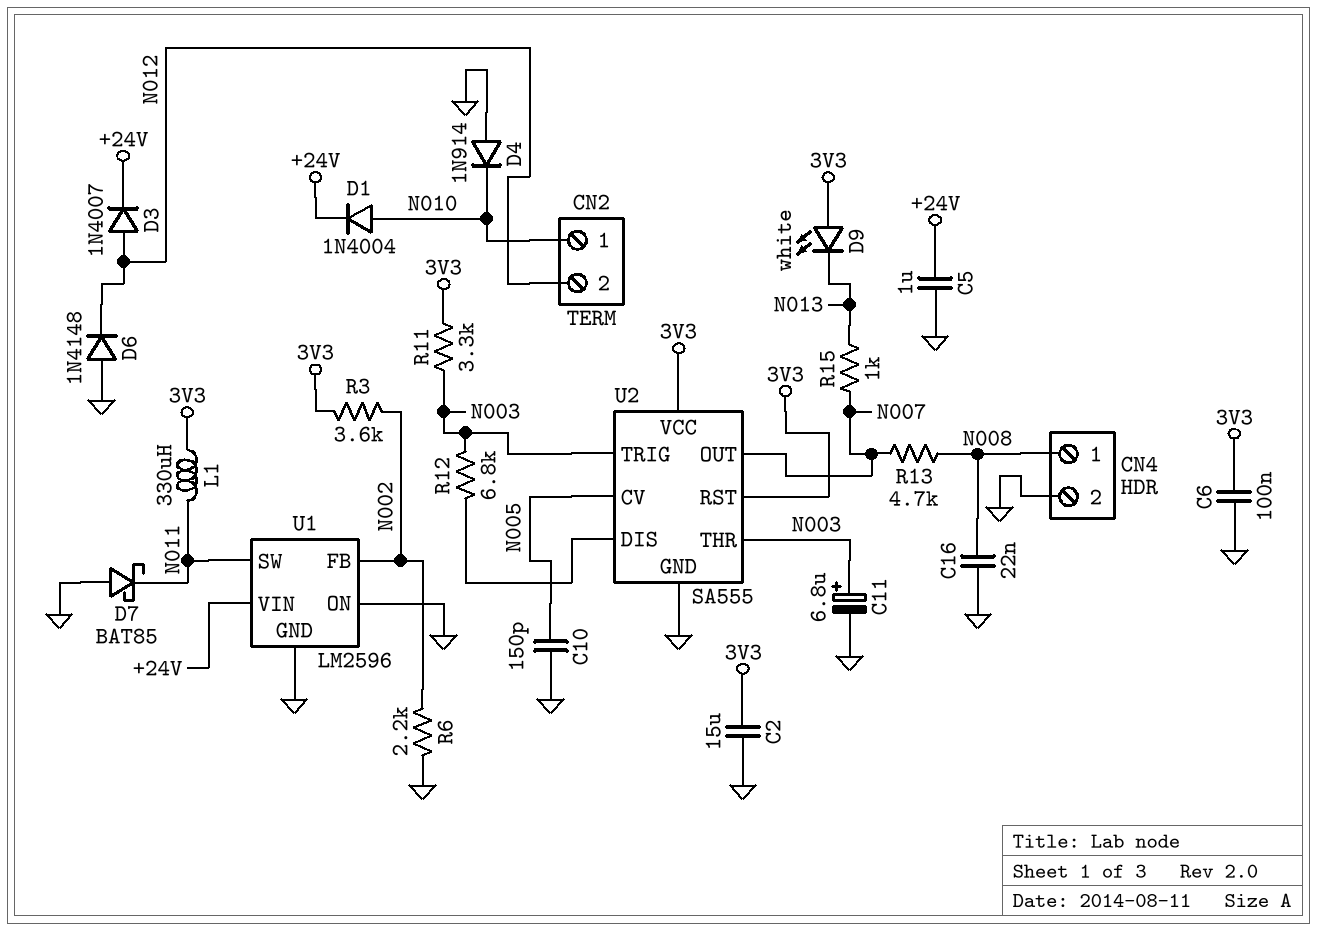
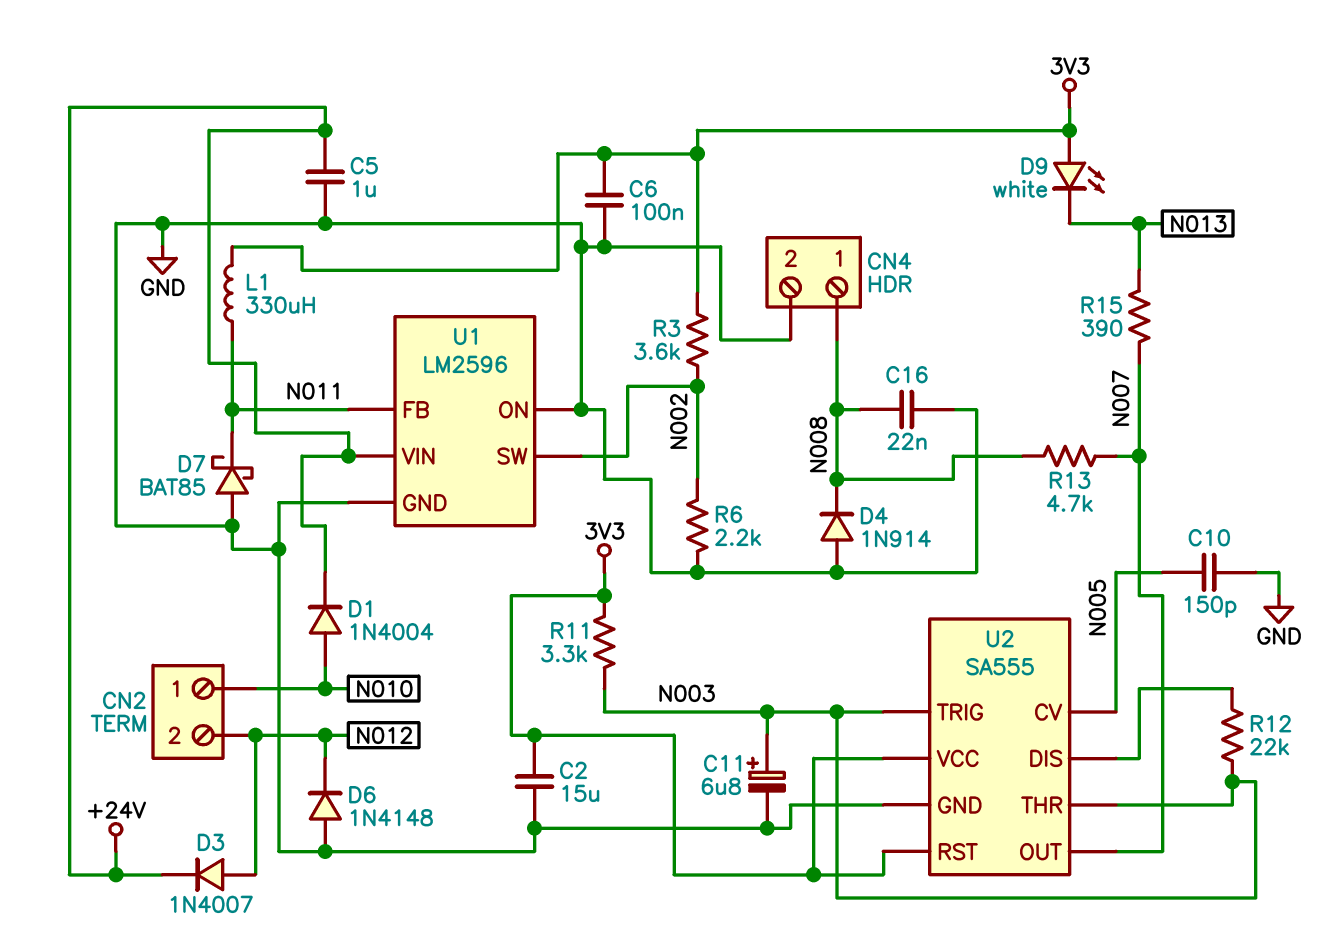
D4: diode 1N914 (A GND, K N010) -> diode 1N914 (A GND, K N008)
R12: 6.8k (N003, U2/DIS) -> 22k (N003, U2/DIS)
R15: 1k (N007, N013) -> 390 (N007, N013)
U1 pin FB: N002 -> N011
U1 pin SW: N011 -> N002

